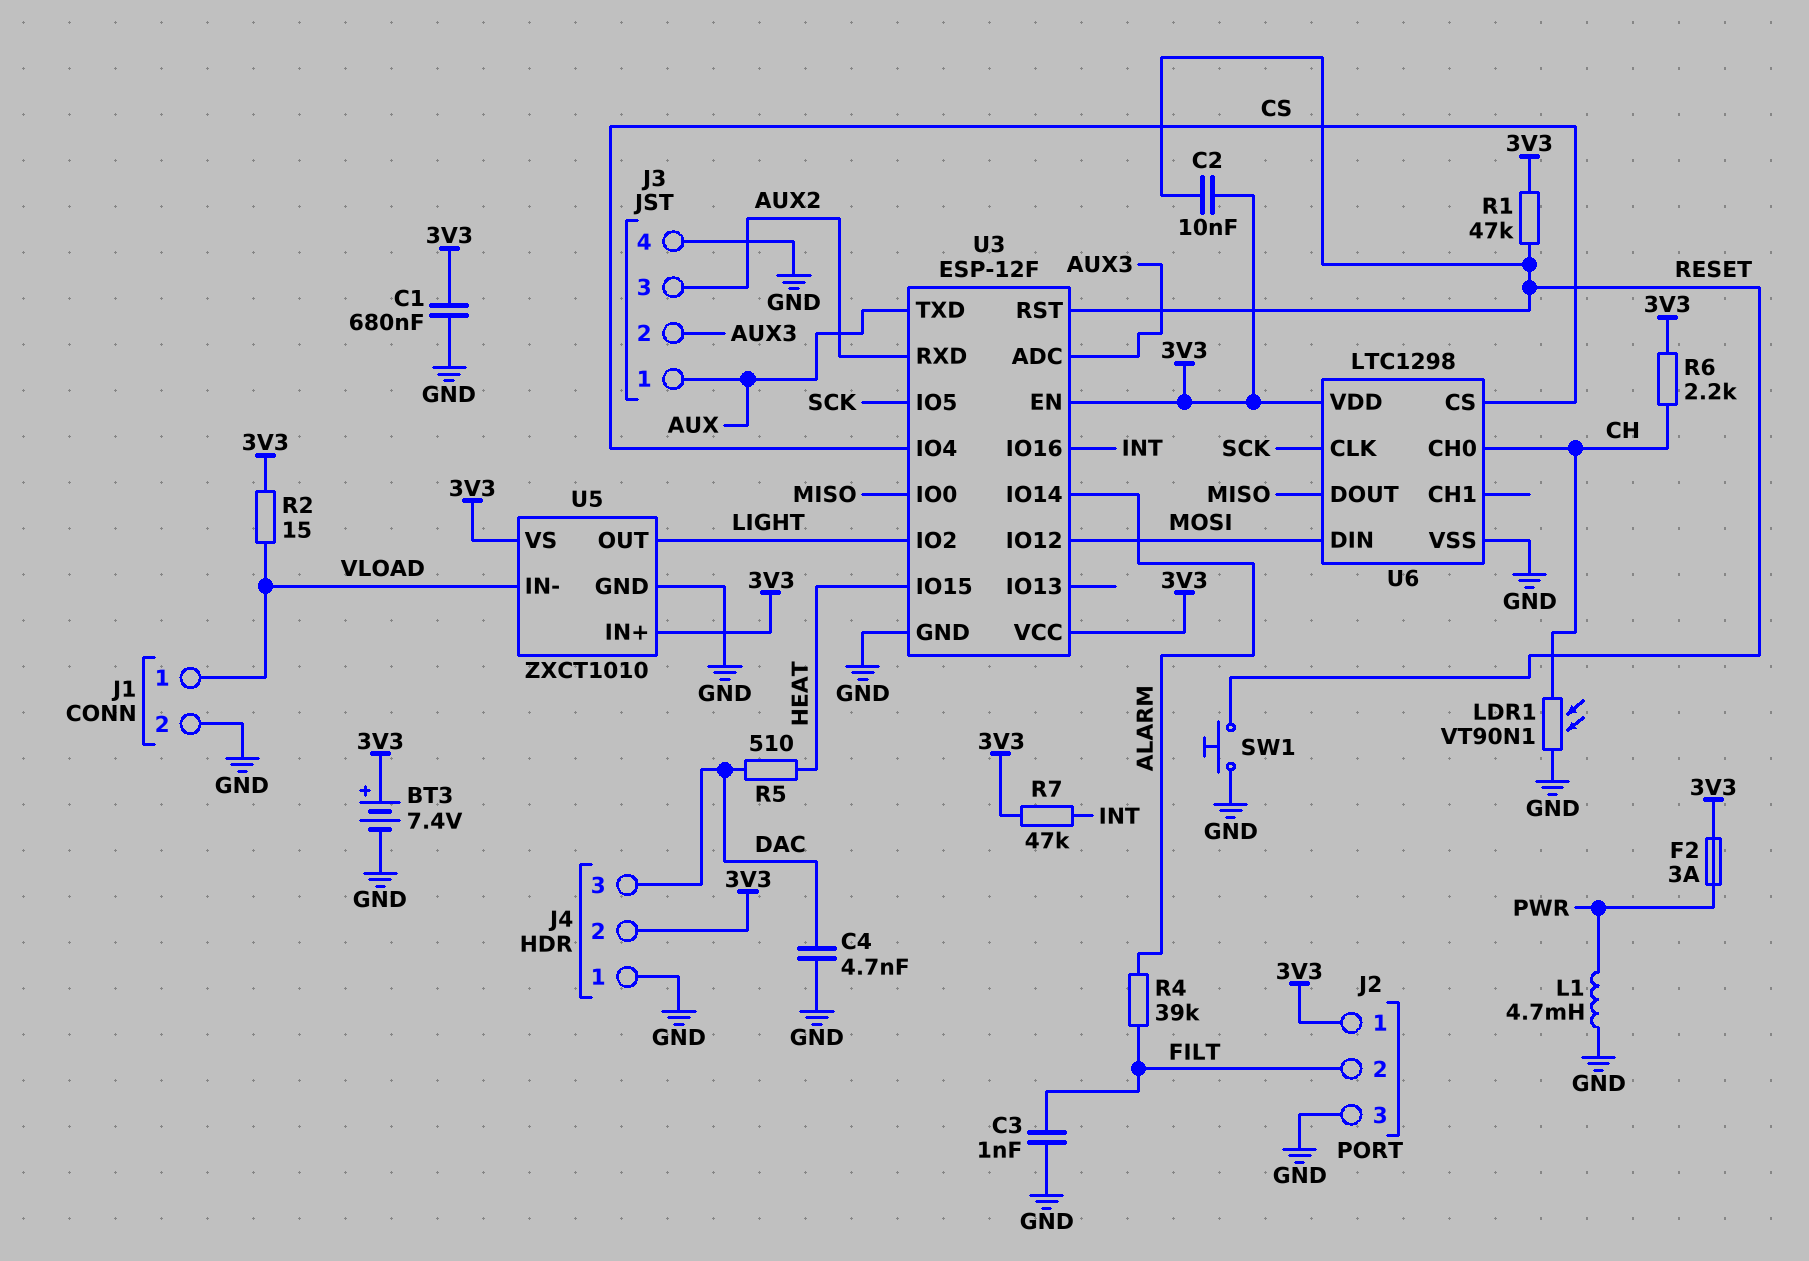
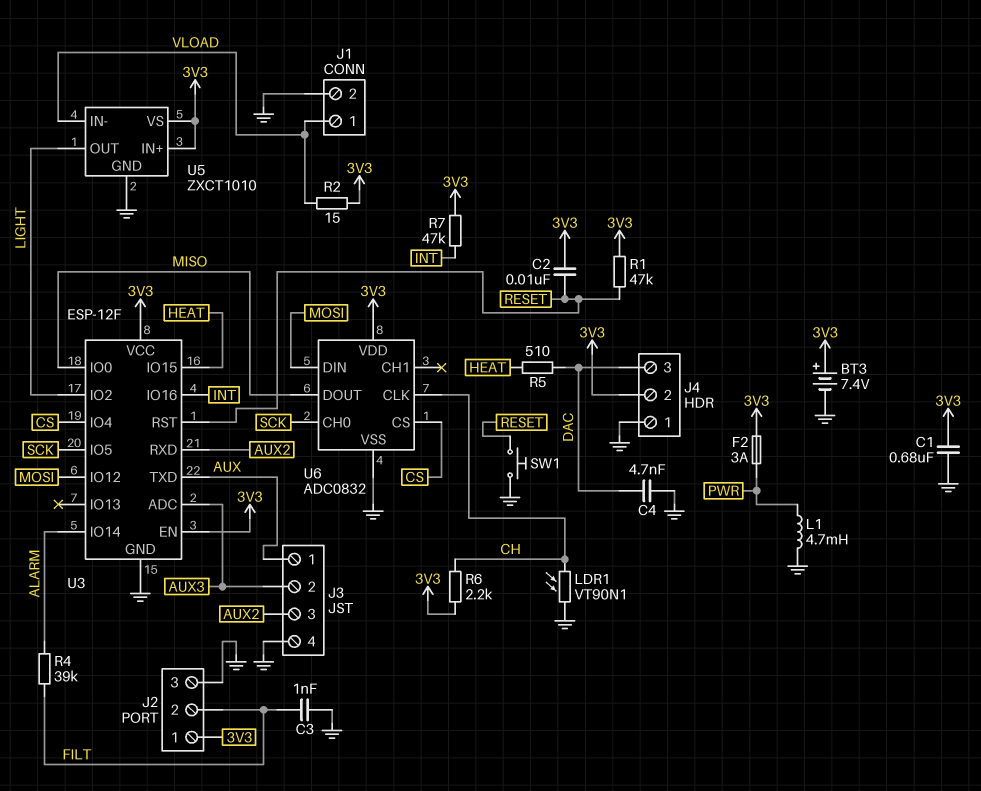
U6: LTC1298 -> ADC0832
U6 pin CH0: CH -> SCK
U6 pin CLK: SCK -> CH

